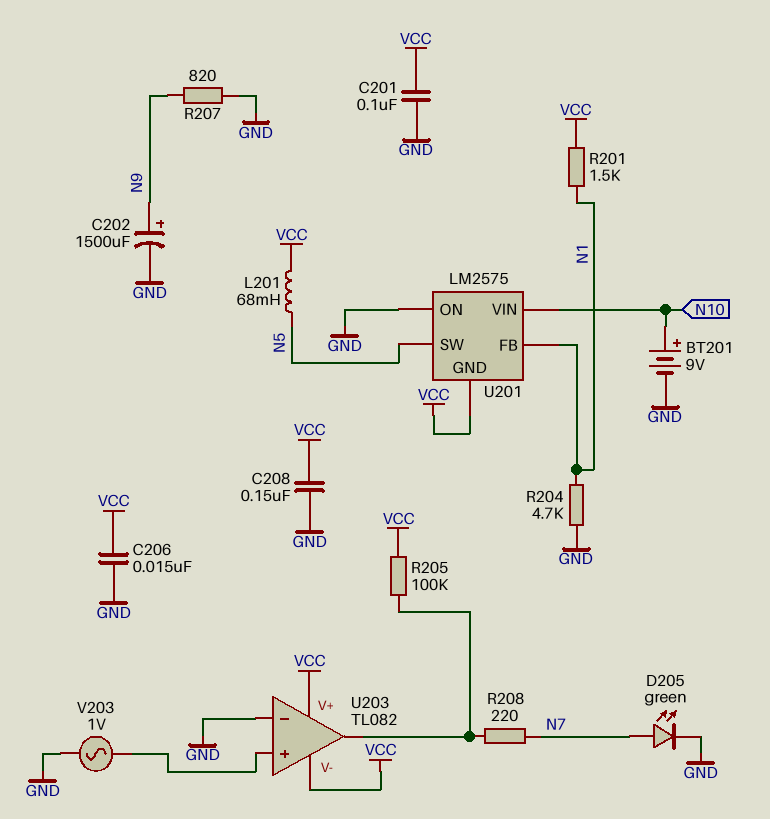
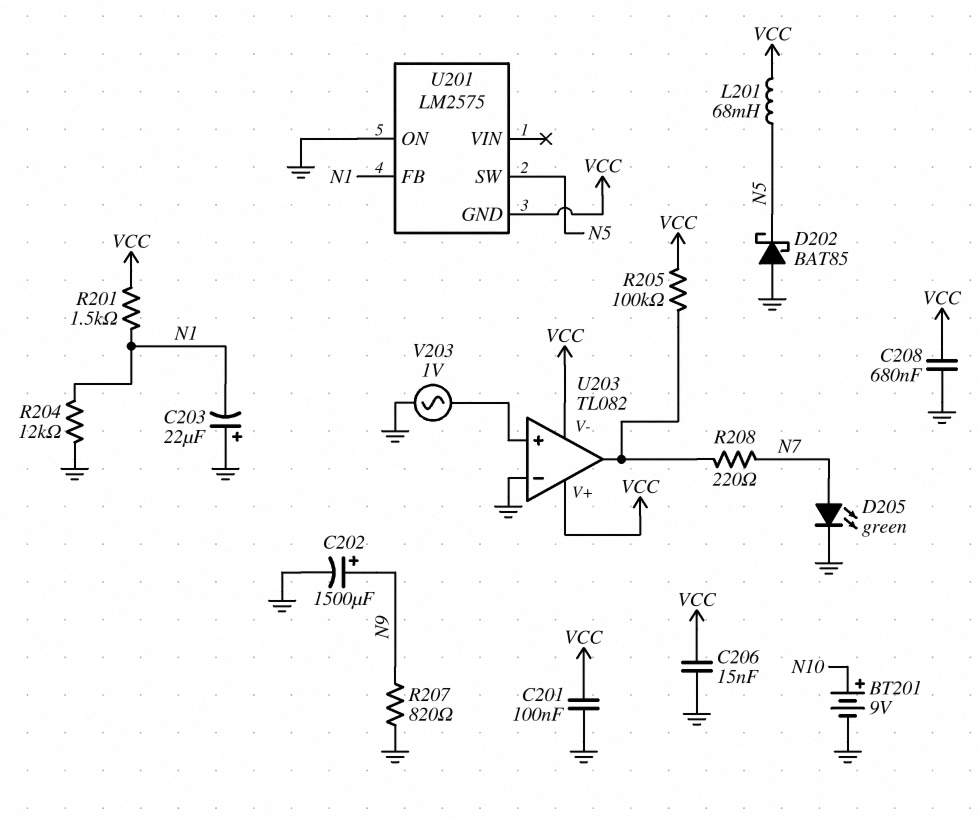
C203: none -> 22uF (plus GND, minus N1)
C208: 150nF (GND, VCC) -> 680nF (GND, VCC)
D202: none -> schottky BAT85 (A GND, K N5)
R204: 4.7k (GND, N1) -> 12k (GND, N1)
U201 pin VIN: N10 -> none

